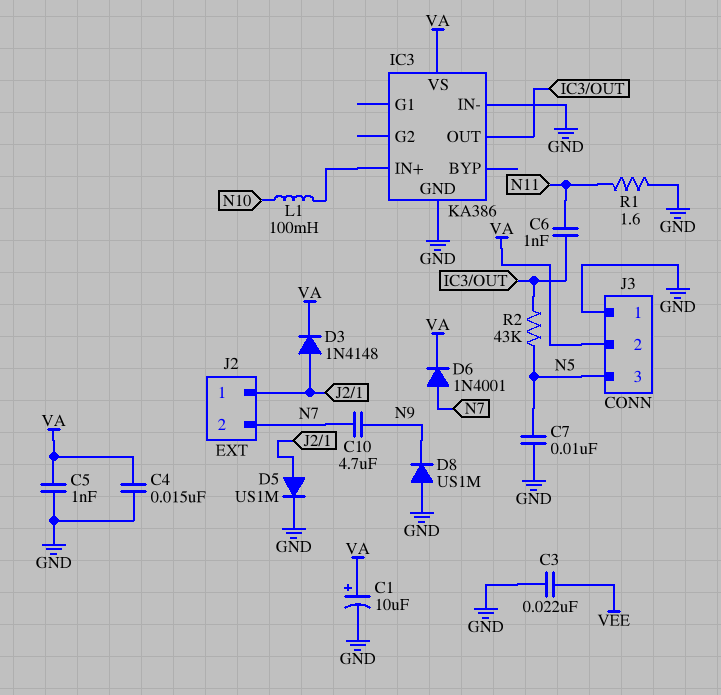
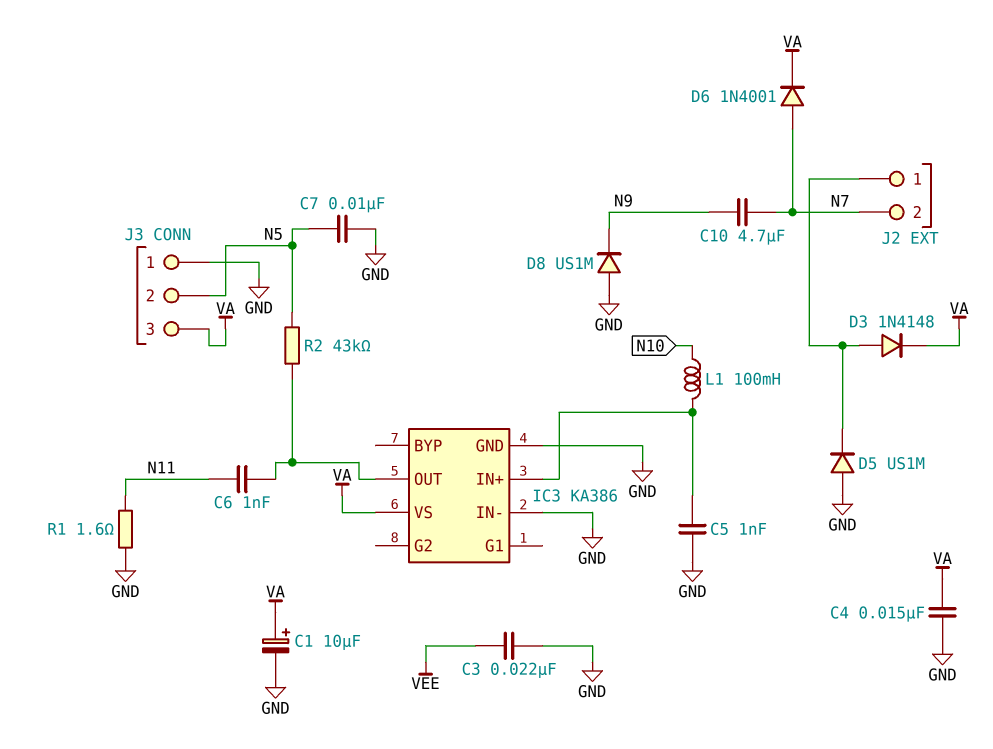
C5: 1nF (GND, VA) -> 1nF (GND, IC3/IN+)
D5: diode US1M (A J2/1, K GND) -> diode US1M (A GND, K J2/1)
J3 pin 2: VA -> N5
J3 pin 3: N5 -> VA

